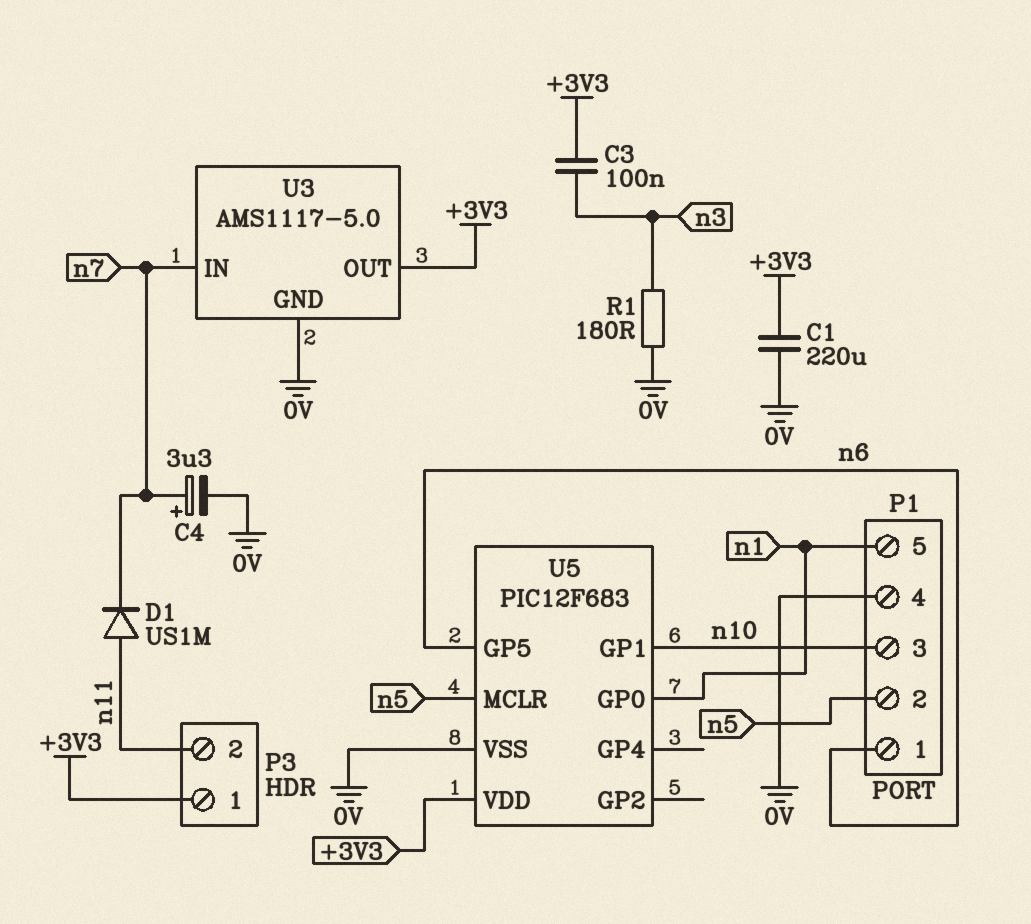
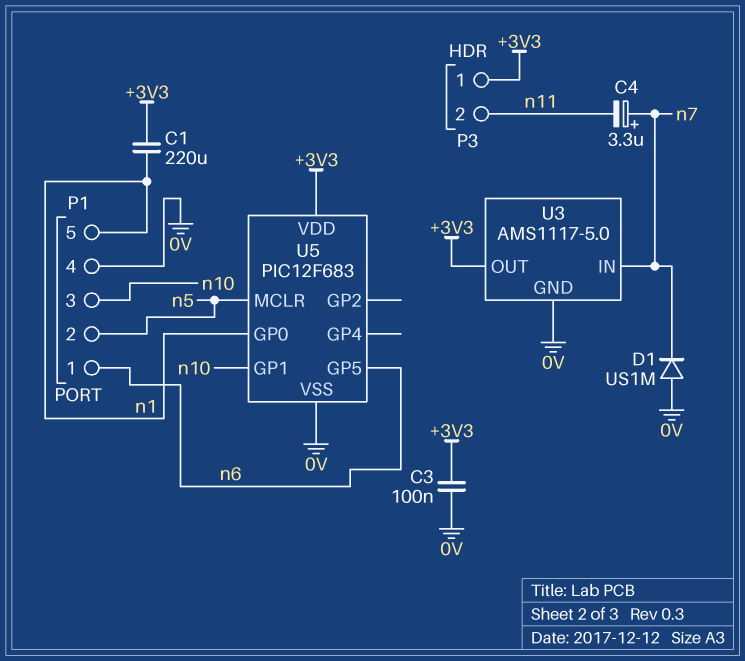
C1: 220uF (+3V3, 0V) -> 220uF (+3V3, n1)
C3: 100nF (+3V3, n3) -> 100nF (+3V3, 0V)
C4: 3.3uF (plus n7, minus 0V) -> 3.3uF (plus n7, minus n11)
D1: diode US1M (A n11, K n7) -> diode US1M (A 0V, K n7)
R1: 180 (0V, n3) -> none

